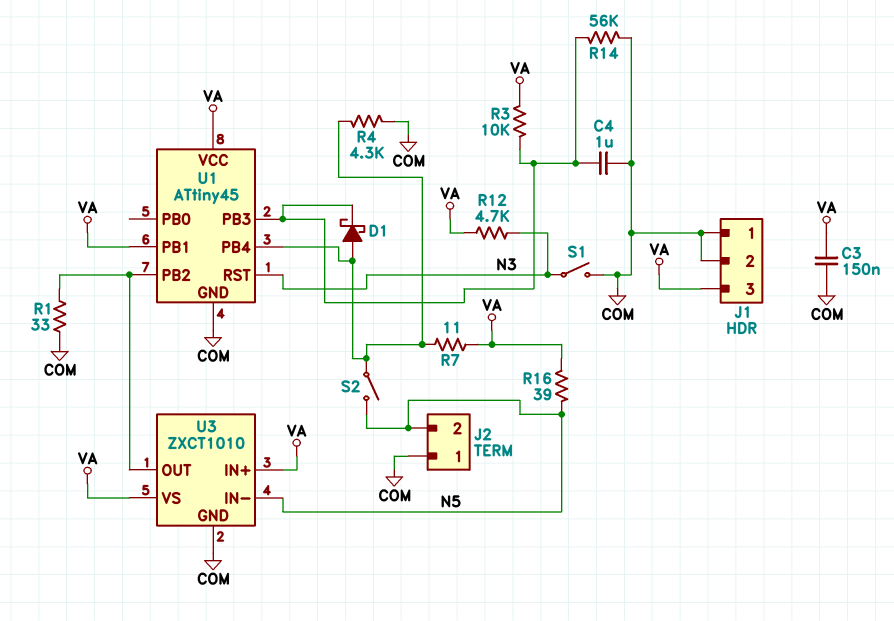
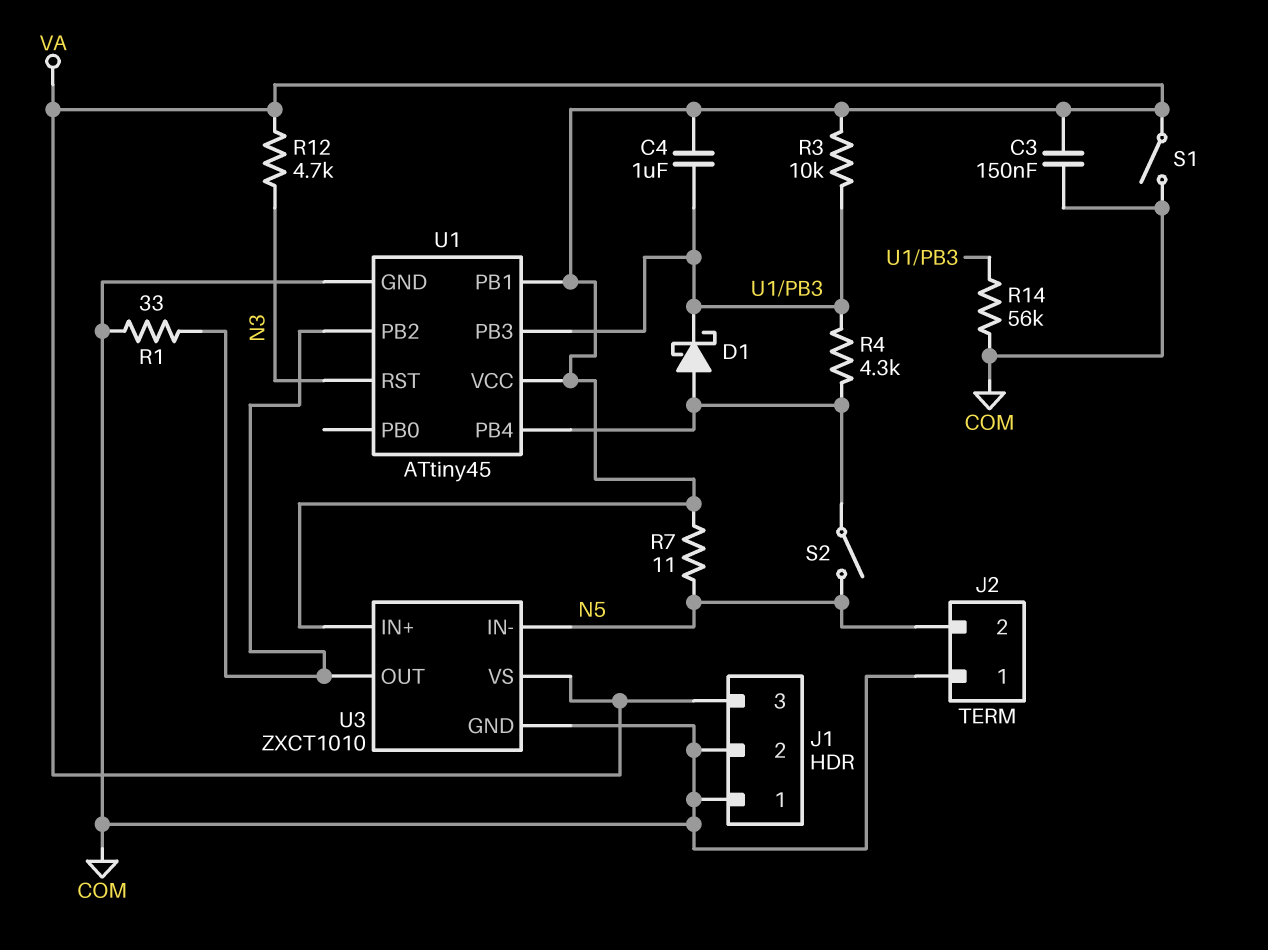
C4: 1uF (COM, U1/PB3) -> 1uF (U1/PB3, VA)
R4: 4.3k (COM, U1/PB4) -> 4.3k (U1/PB3, U1/PB4)
R7: 11 (U1/PB4, VA) -> 11 (N5, VA)
R16: 39 (N5, VA) -> none
S1: switch (COM, N3) -> switch (COM, VA)

